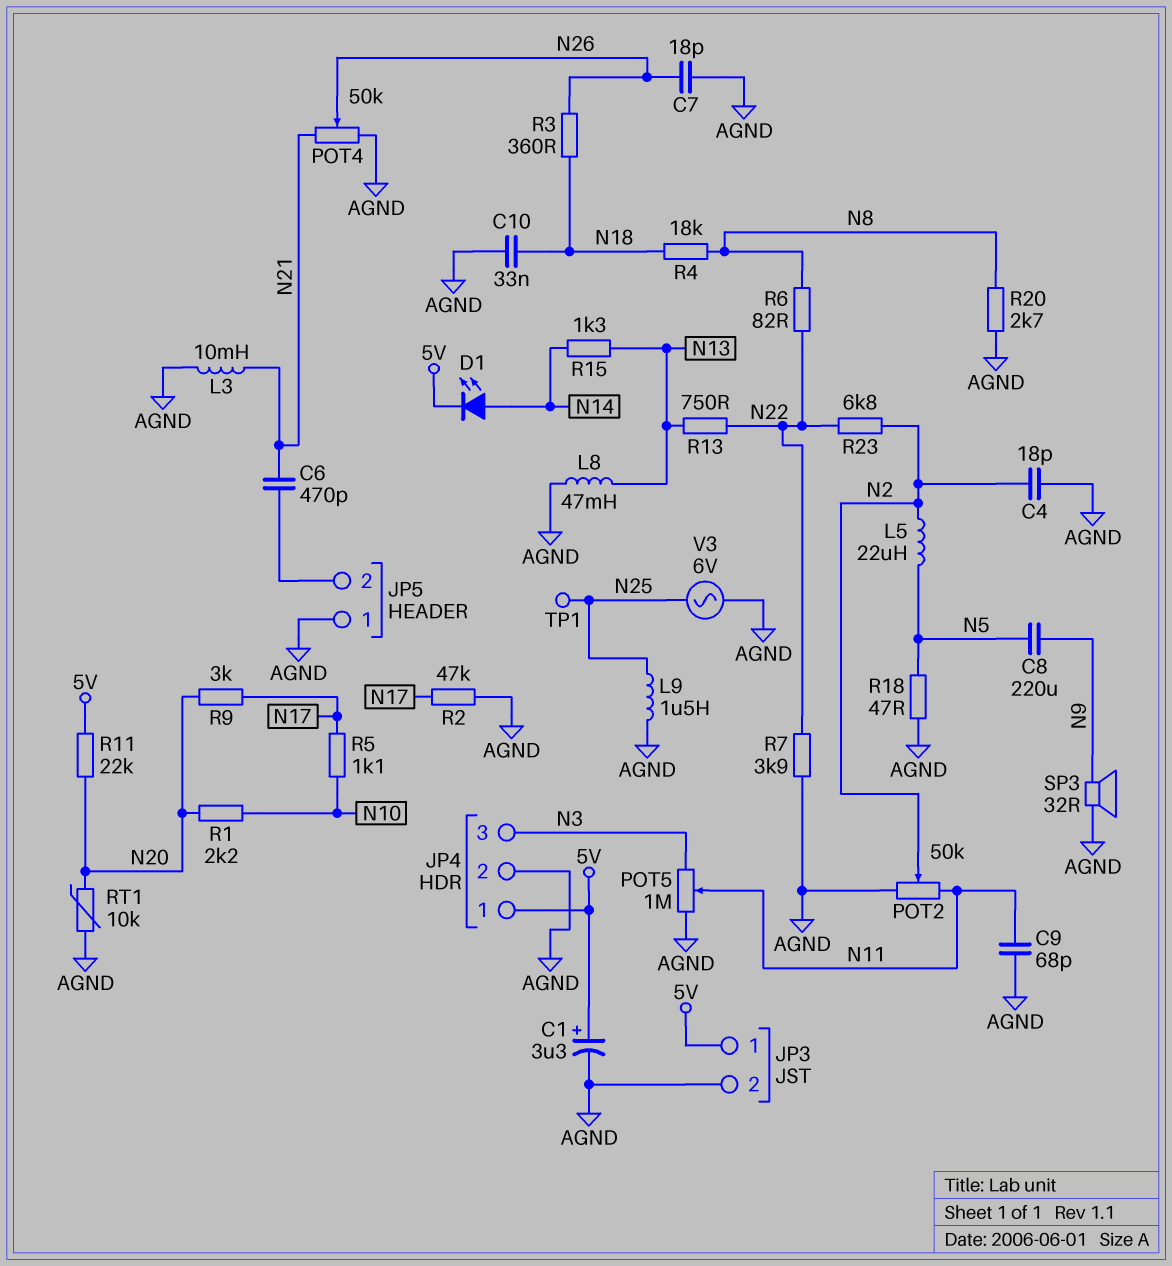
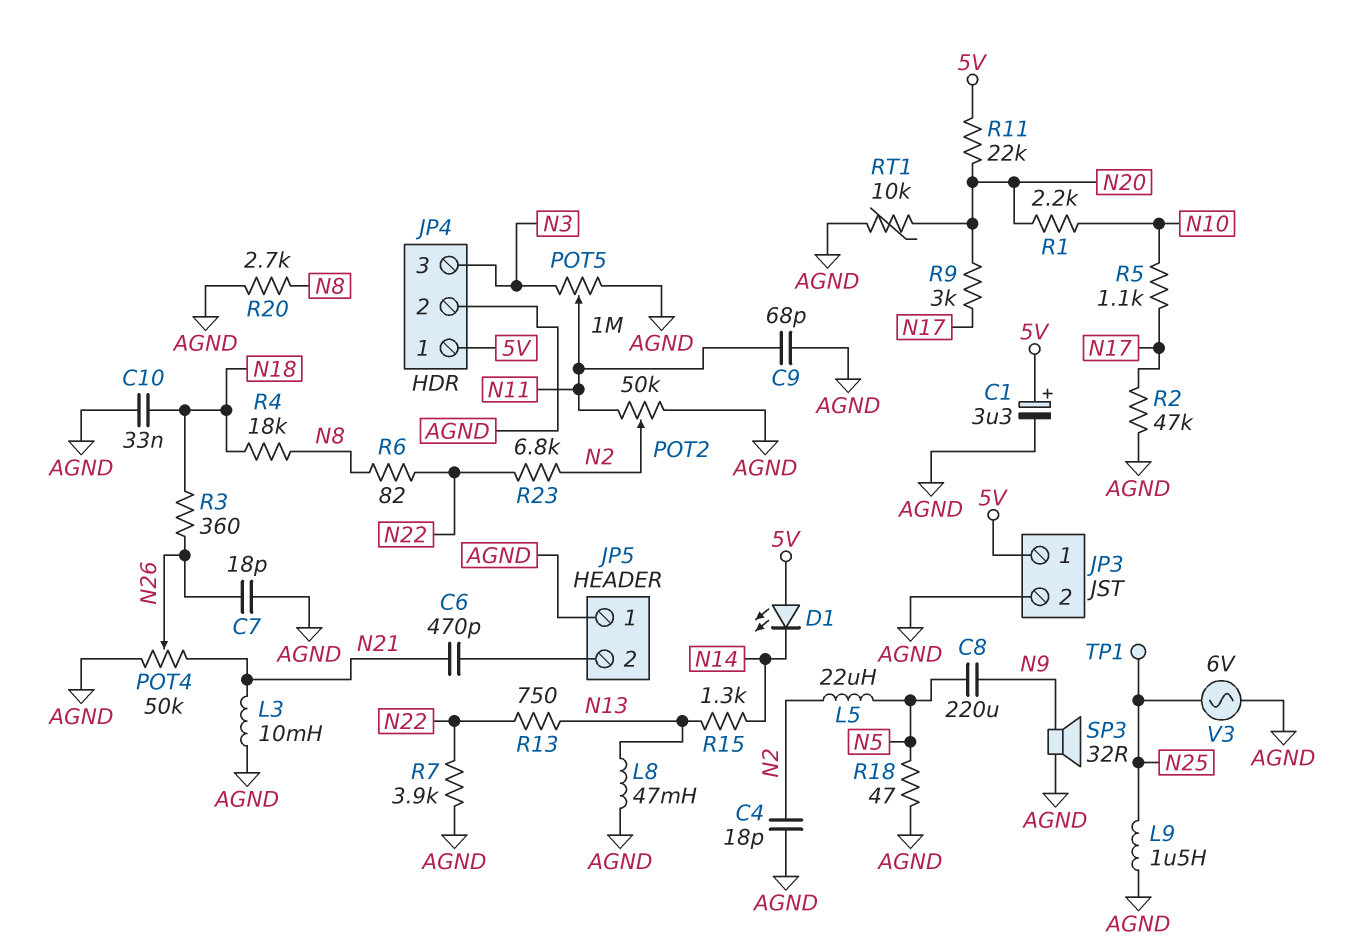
D1: LED (A N14, K 5V) -> LED (A 5V, K N14)

